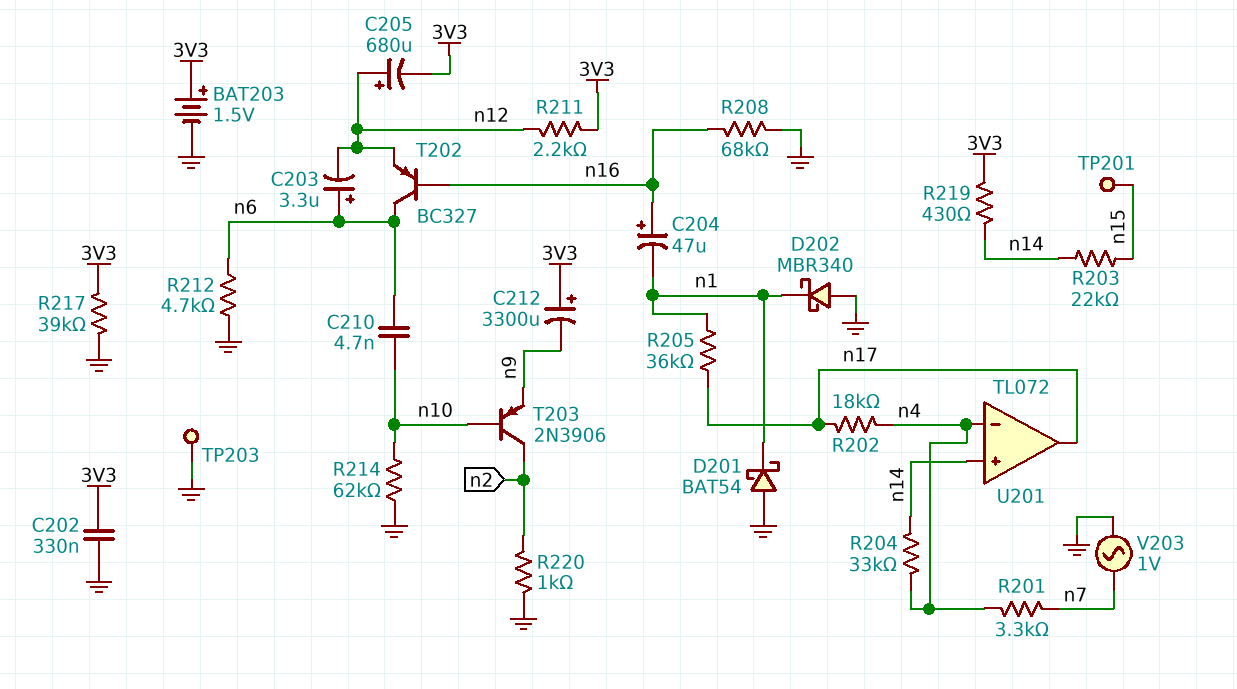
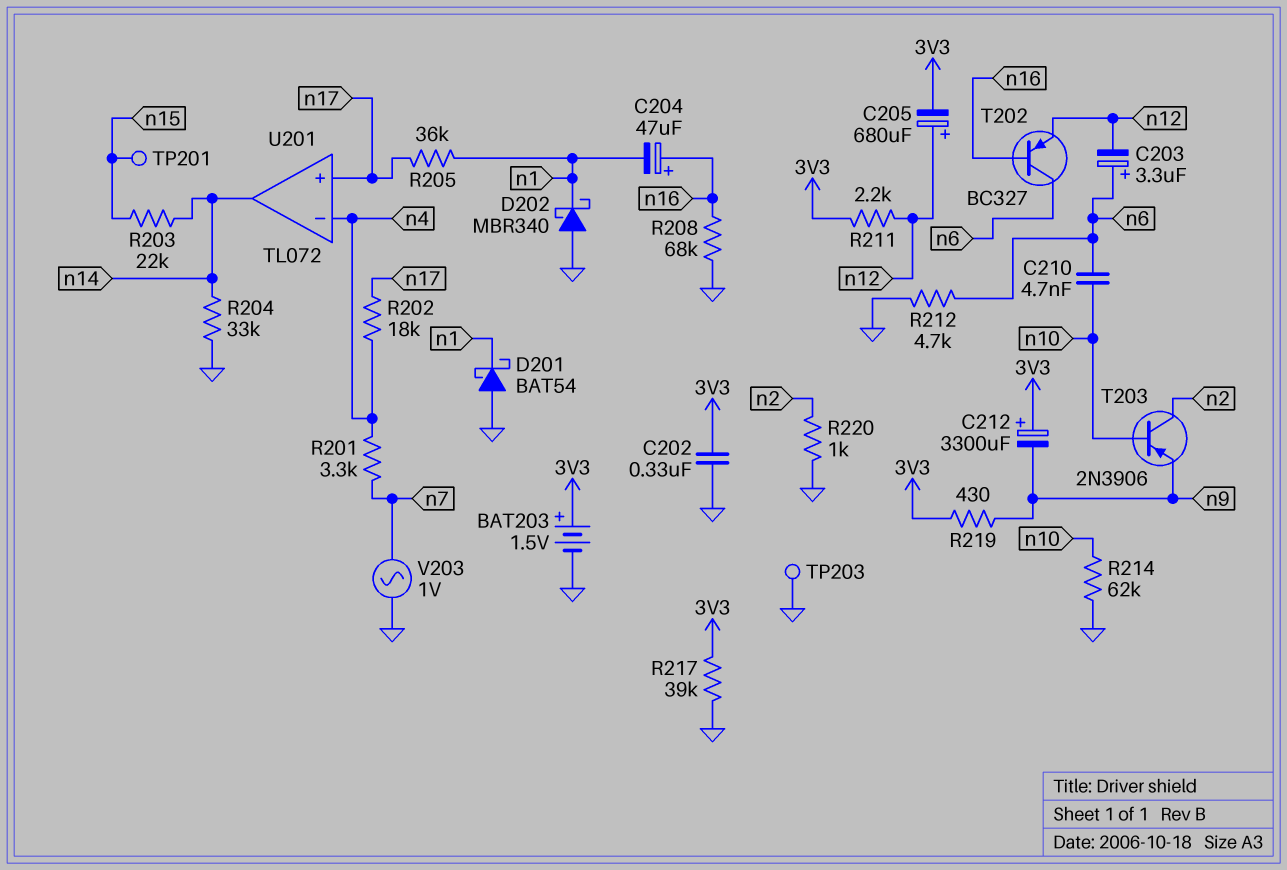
R204: 33k (n4, n14) -> 33k (GND, n14)
R219: 430 (3V3, n14) -> 430 (3V3, n9)
U201 pin in+: n14 -> n17
U201 pin out: n17 -> n14

